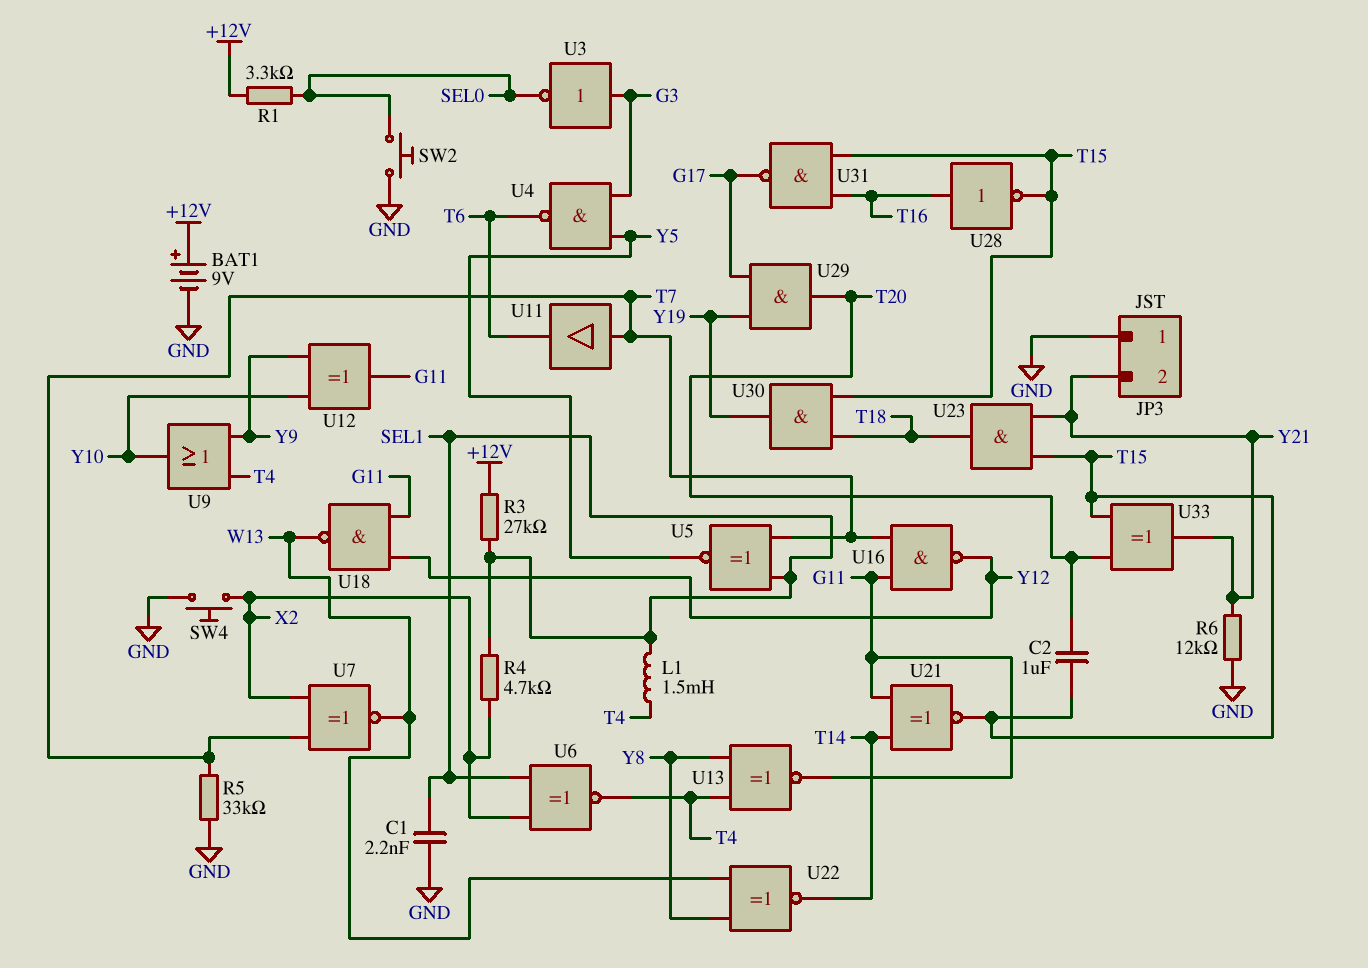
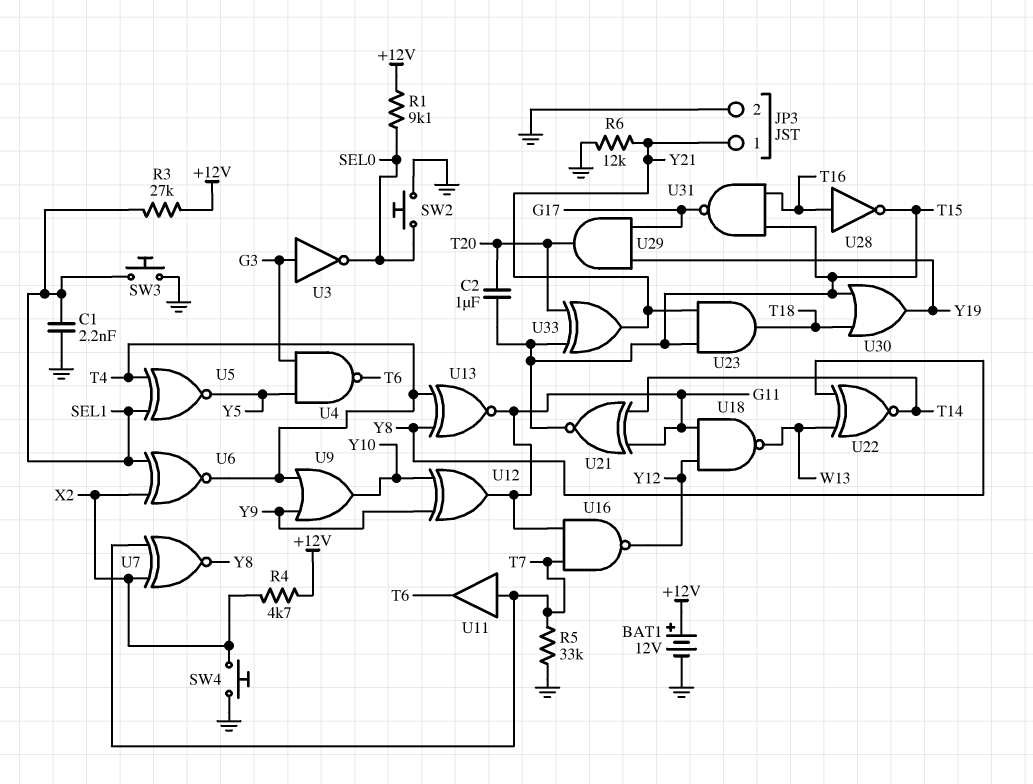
BAT1: 9V (plus +12V, minus GND) -> 12V (plus +12V, minus GND)
JP3 pin 1: GND -> Y21
JP3 pin 2: Y21 -> GND
L1: 1.5mH (SEL1, T4) -> none
R1: 3.3k (+12V, SEL0) -> 9.1k (+12V, SEL0)
R4: 4.7k (SEL1, X2) -> 4.7k (+12V, X2)
SW3: none -> button (GND, SEL1)
U5: XNOR (in SEL1, in T7, out Y5) -> XNOR (in SEL1, in T4, out Y5)
U7: XNOR (in T7, in X2, out W13) -> XNOR (in T7, in X2, out Y8)
U30: AND (in T15, in T18, out Y19) -> OR (in T15, in T18, out Y19)

